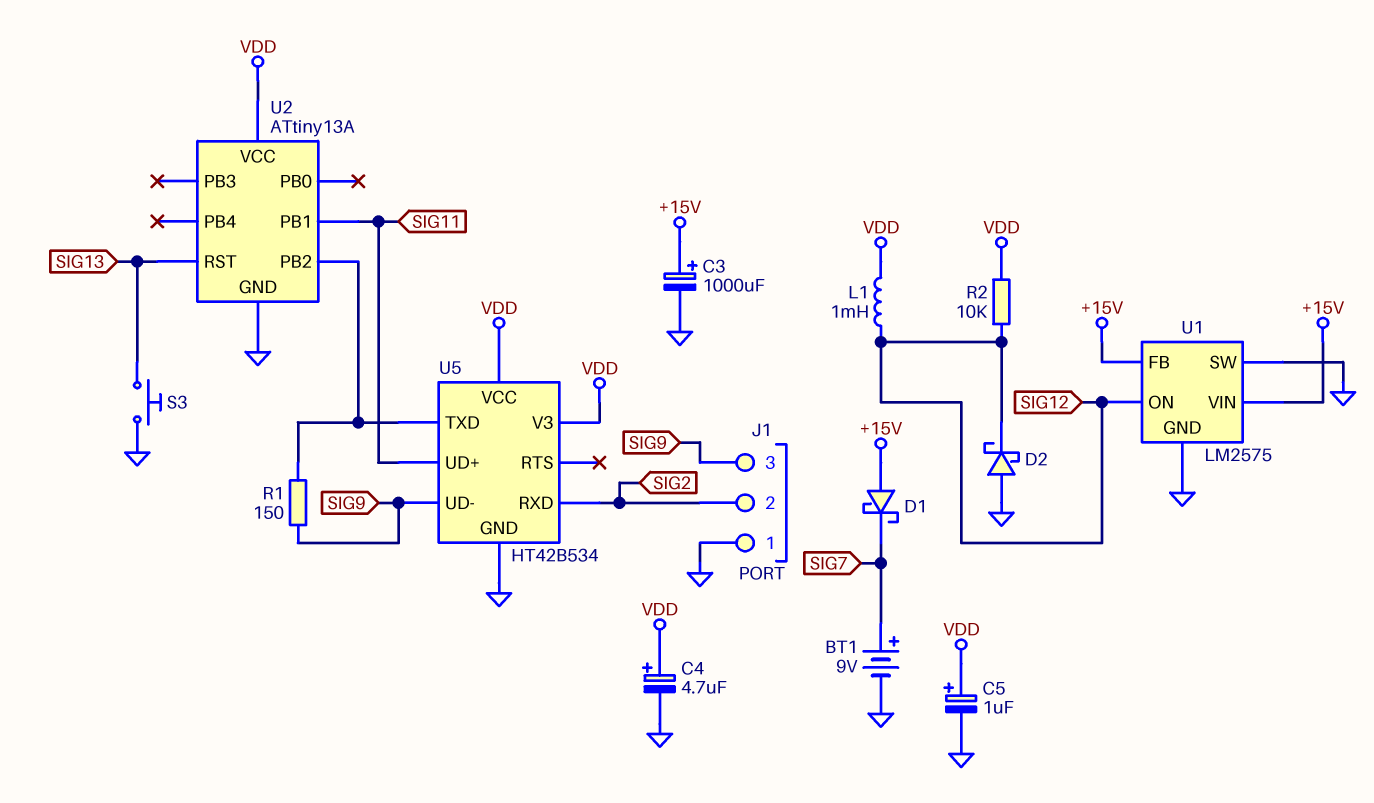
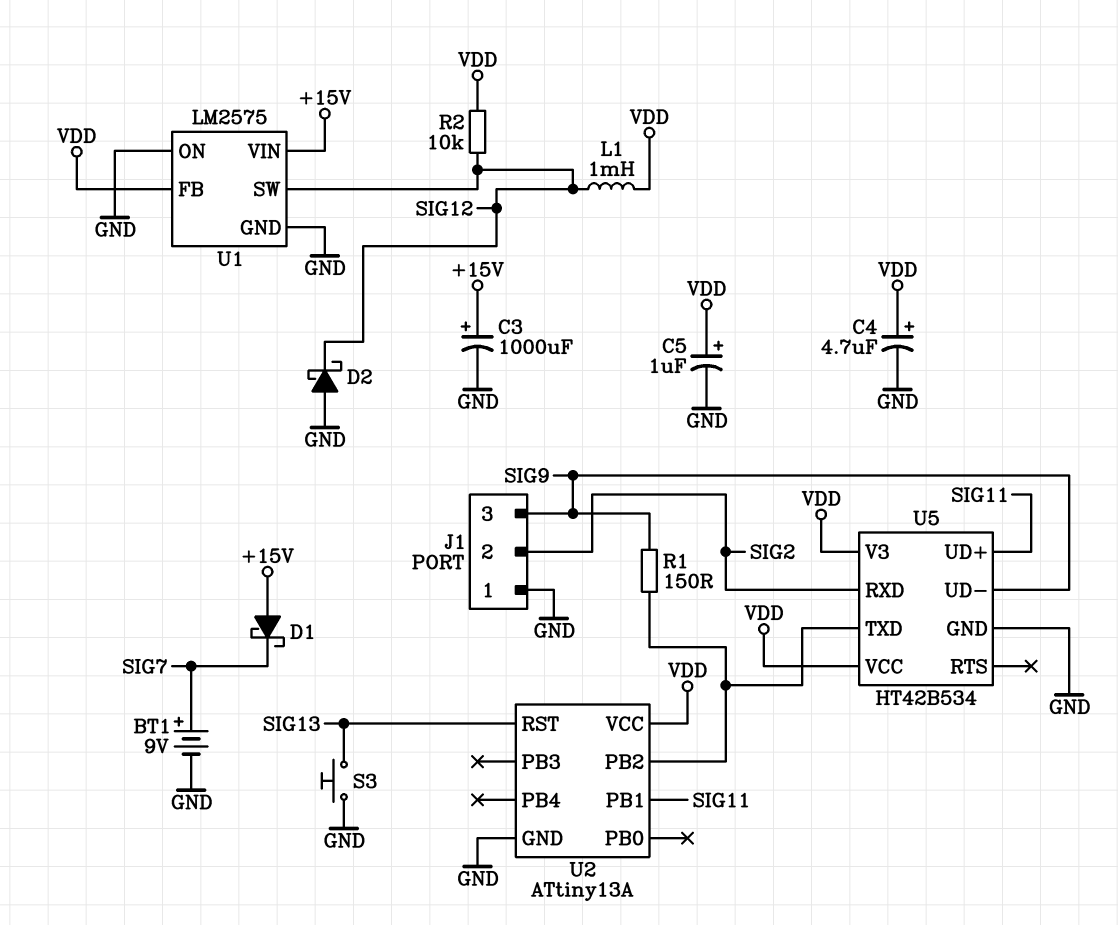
U1 pin FB: +15V -> VDD
U1 pin ON: SIG12 -> GND
U1 pin SW: GND -> SIG12

